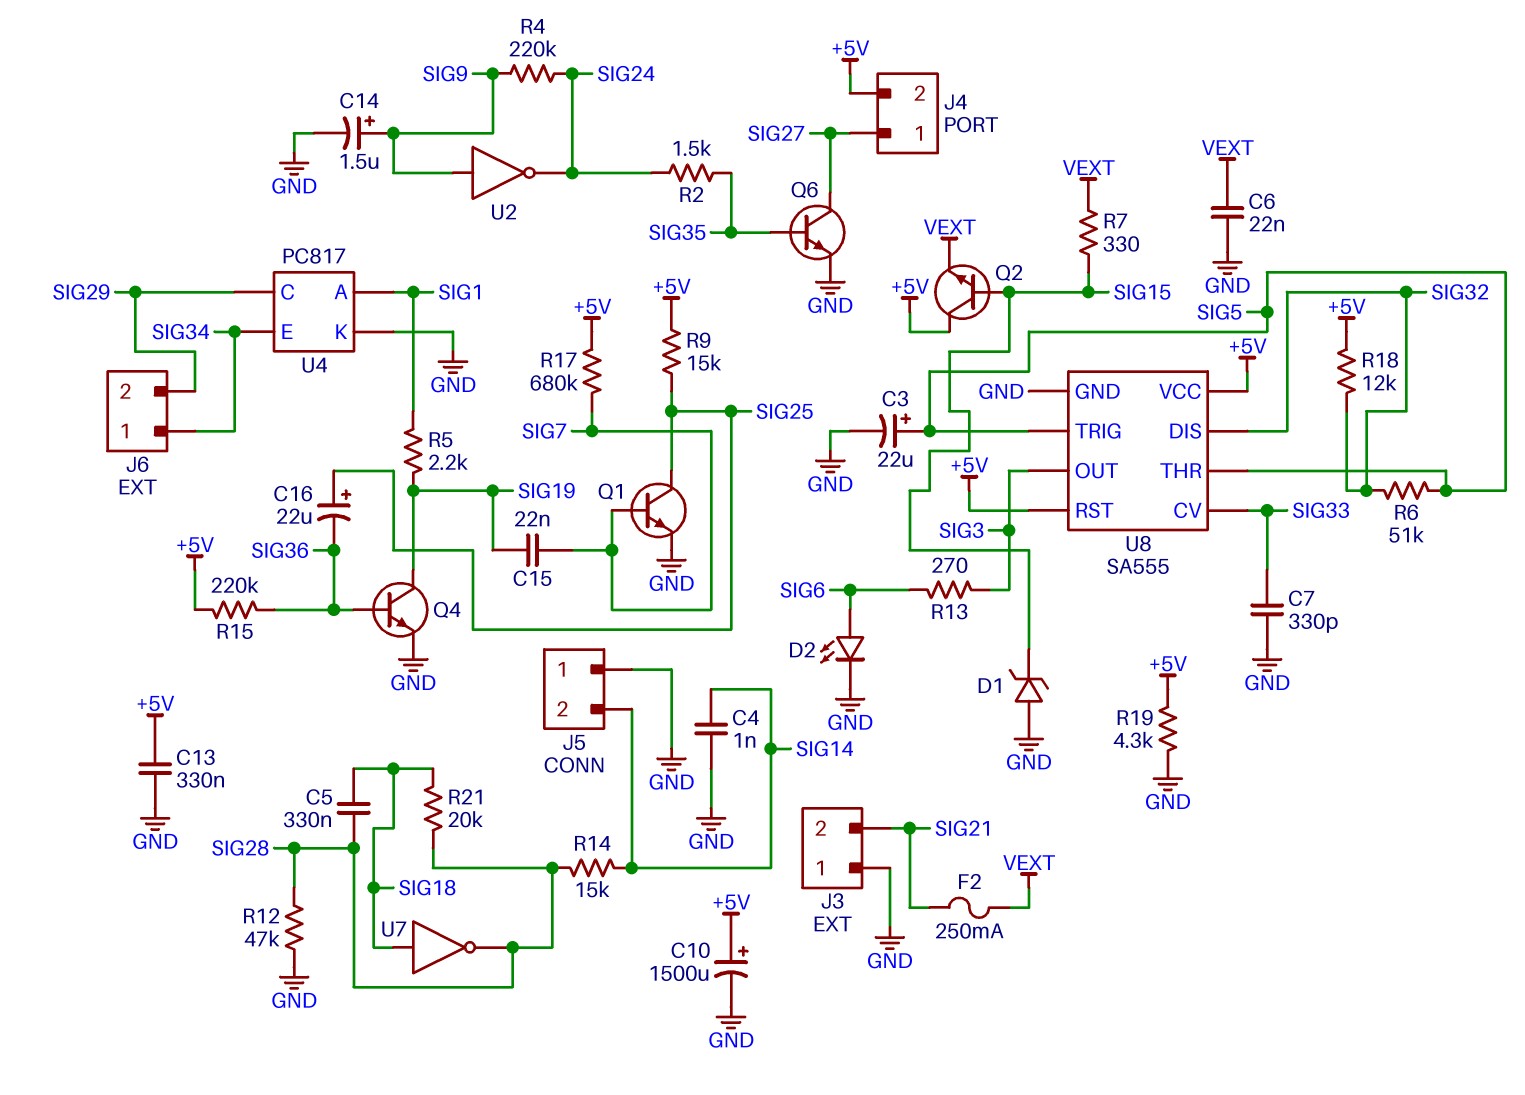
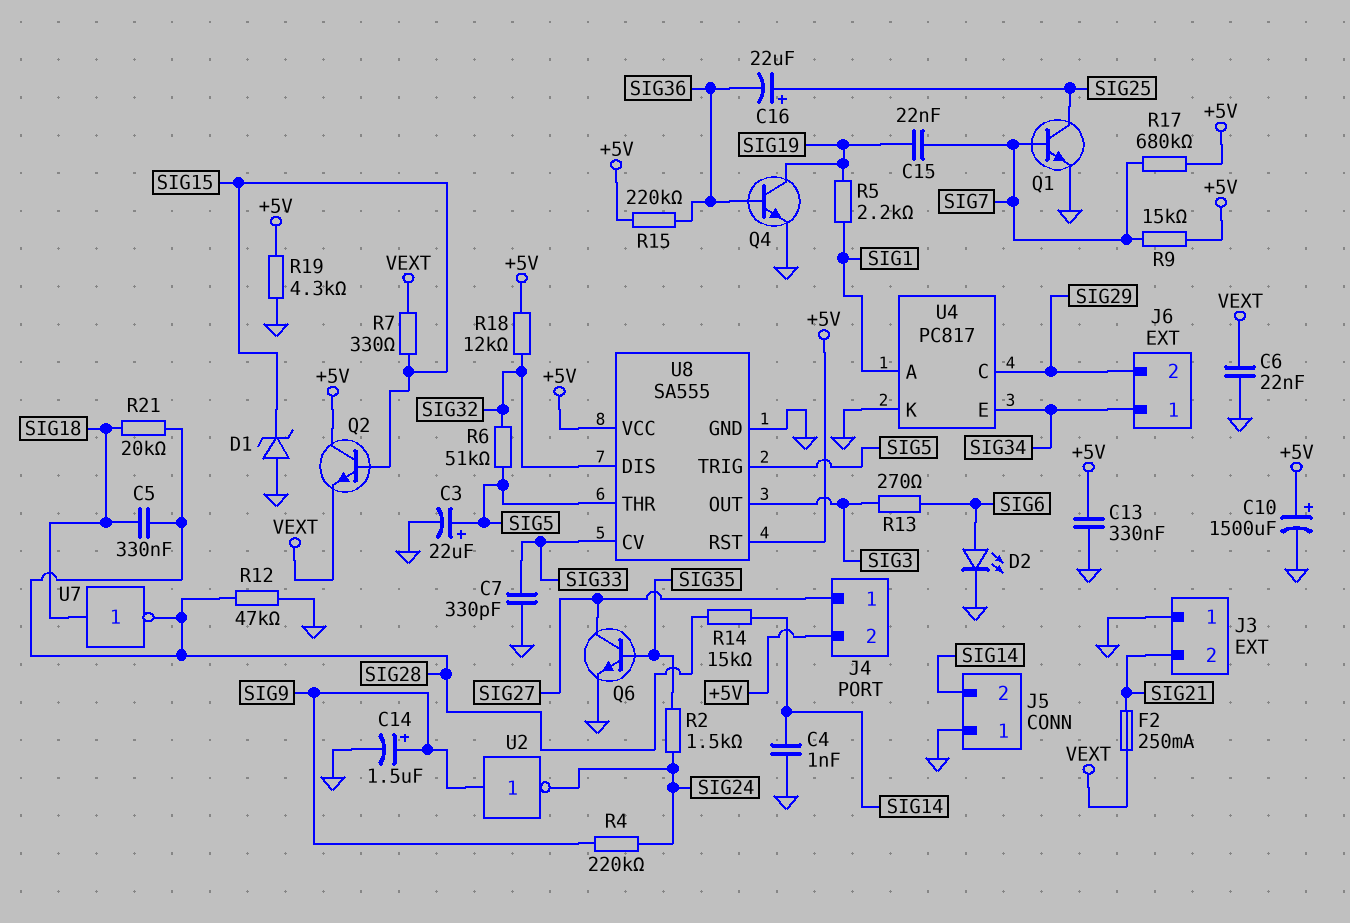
R9: 15k (+5V, SIG25) -> 15k (+5V, SIG7)

